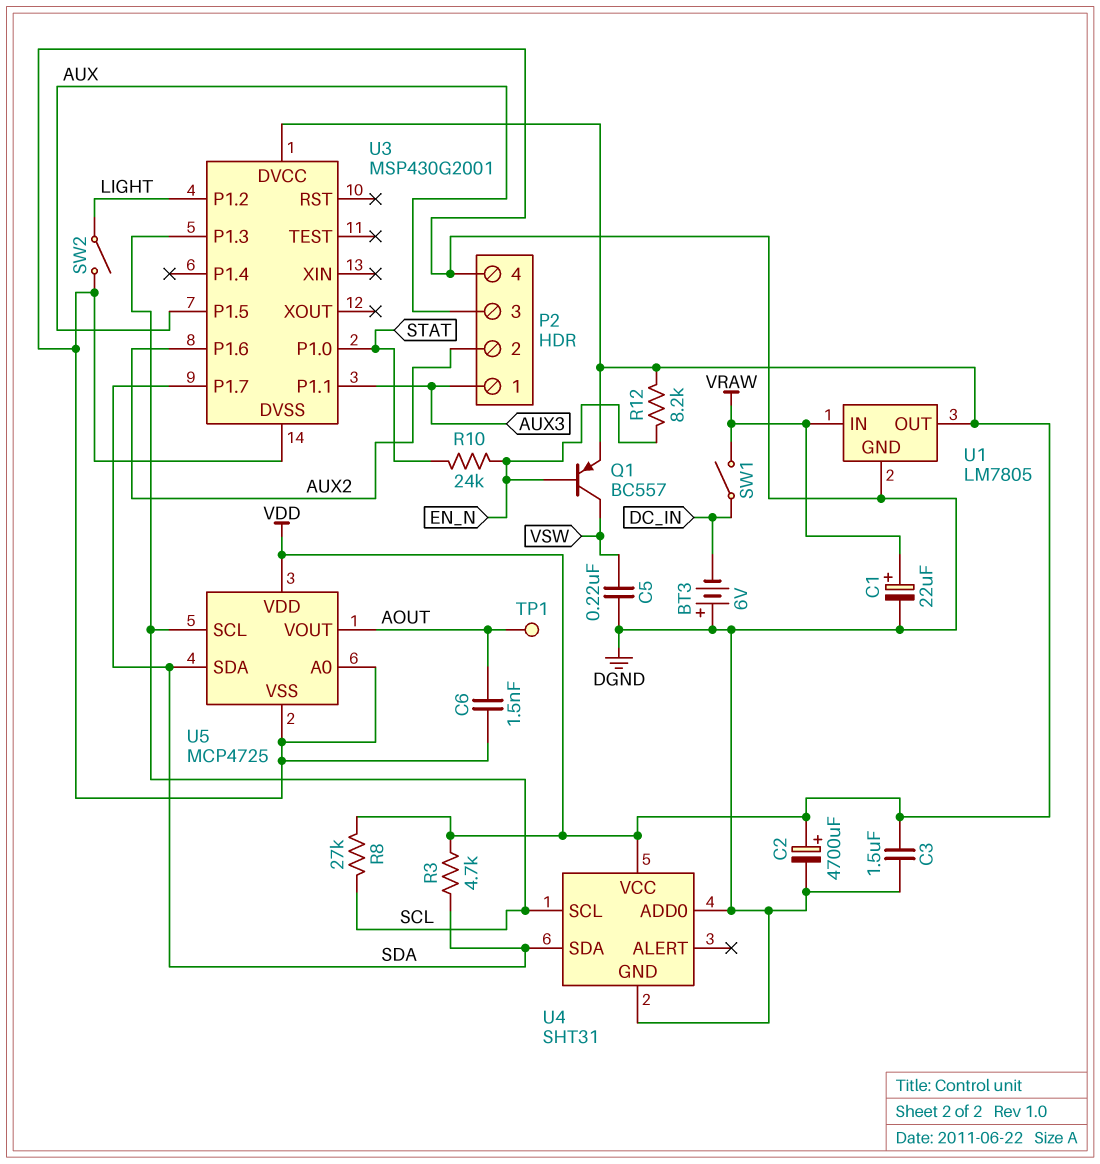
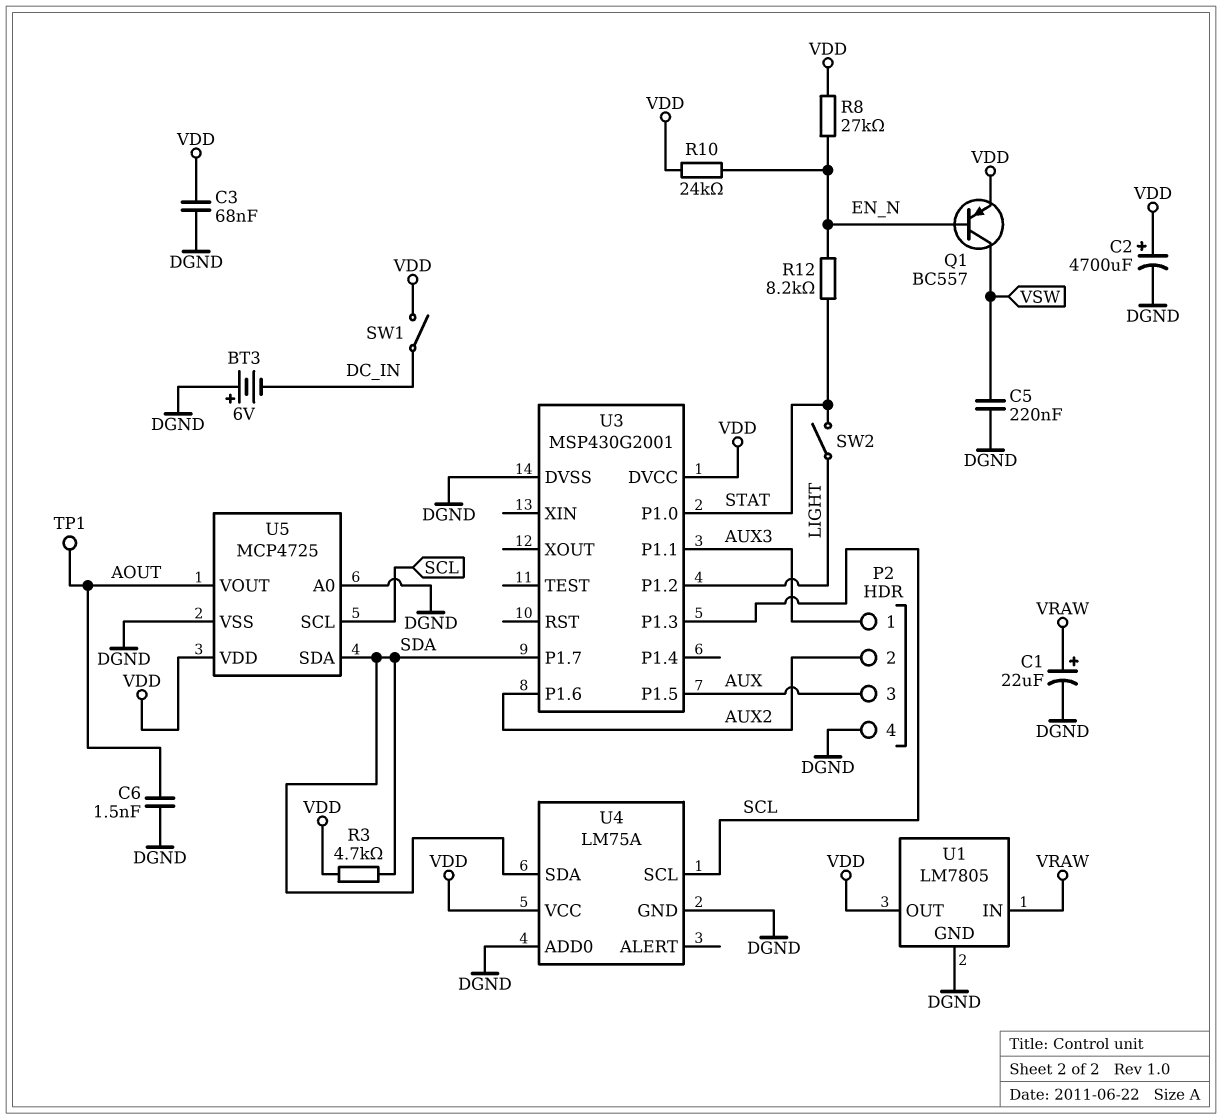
C3: 1.5uF (DGND, VDD) -> 68nF (DGND, VDD)
R8: 27k (SCL, VDD) -> 27k (EN_N, VDD)
R10: 24k (EN_N, STAT) -> 24k (EN_N, VDD)
R12: 8.2k (EN_N, VDD) -> 8.2k (EN_N, STAT)
SW1: switch (DC_IN, VRAW) -> switch (DC_IN, VDD)
SW2: switch (DGND, LIGHT) -> switch (LIGHT, STAT)
U4: SHT31 -> LM75A

